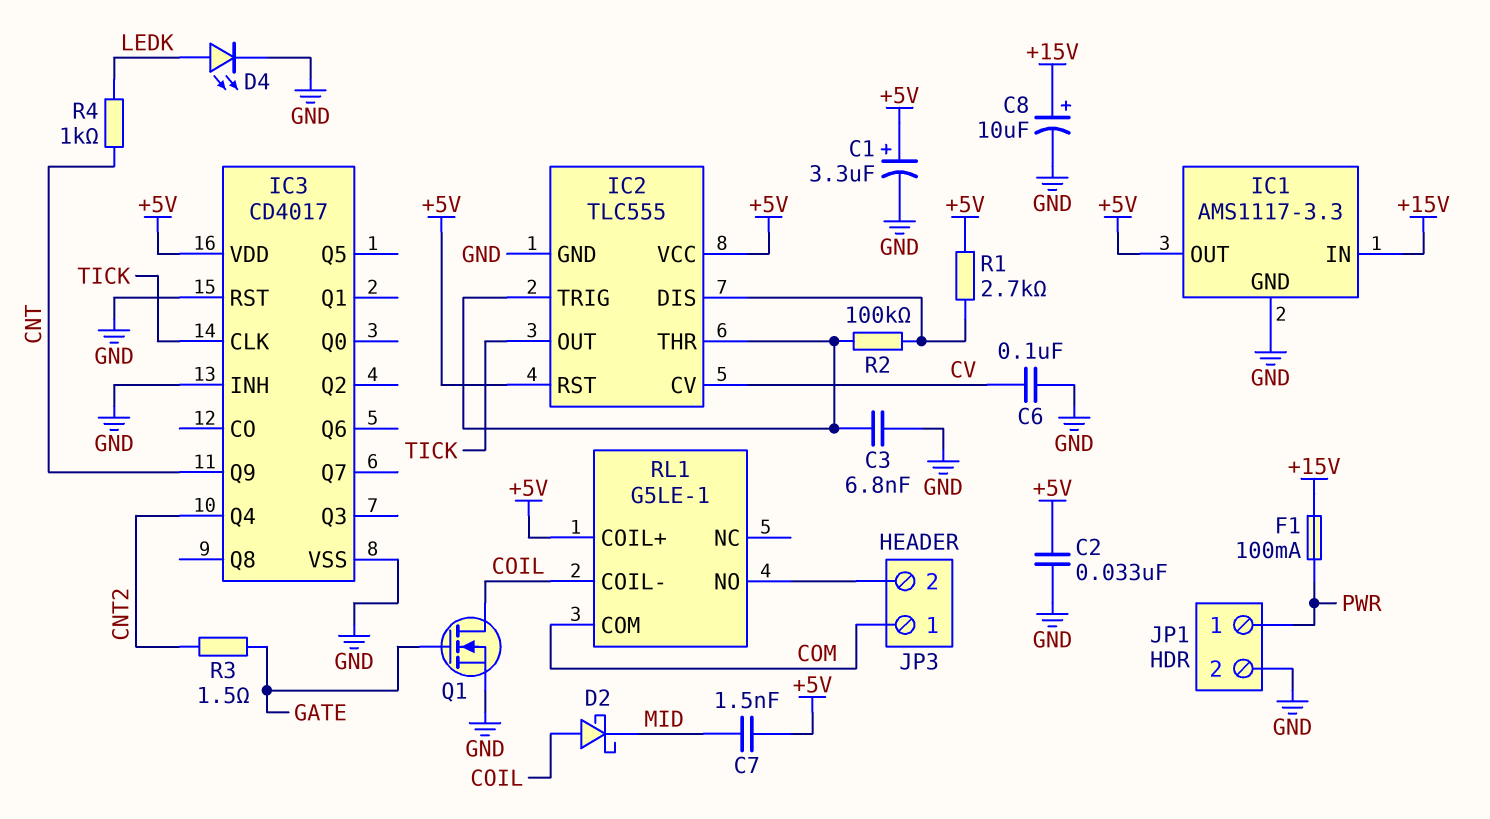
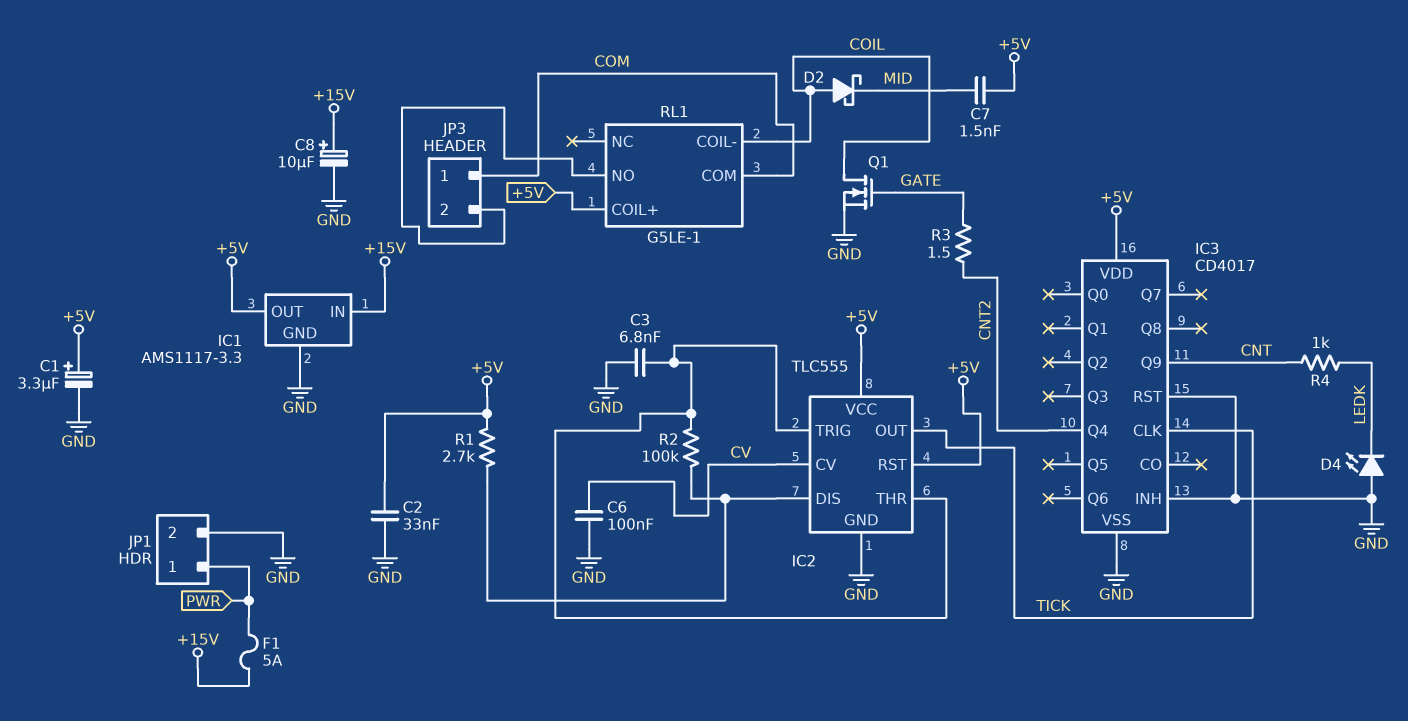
D4: LED (A LEDK, K GND) -> LED (A GND, K LEDK)
F1: 100mA (+15V, PWR) -> 5A (+15V, PWR)

